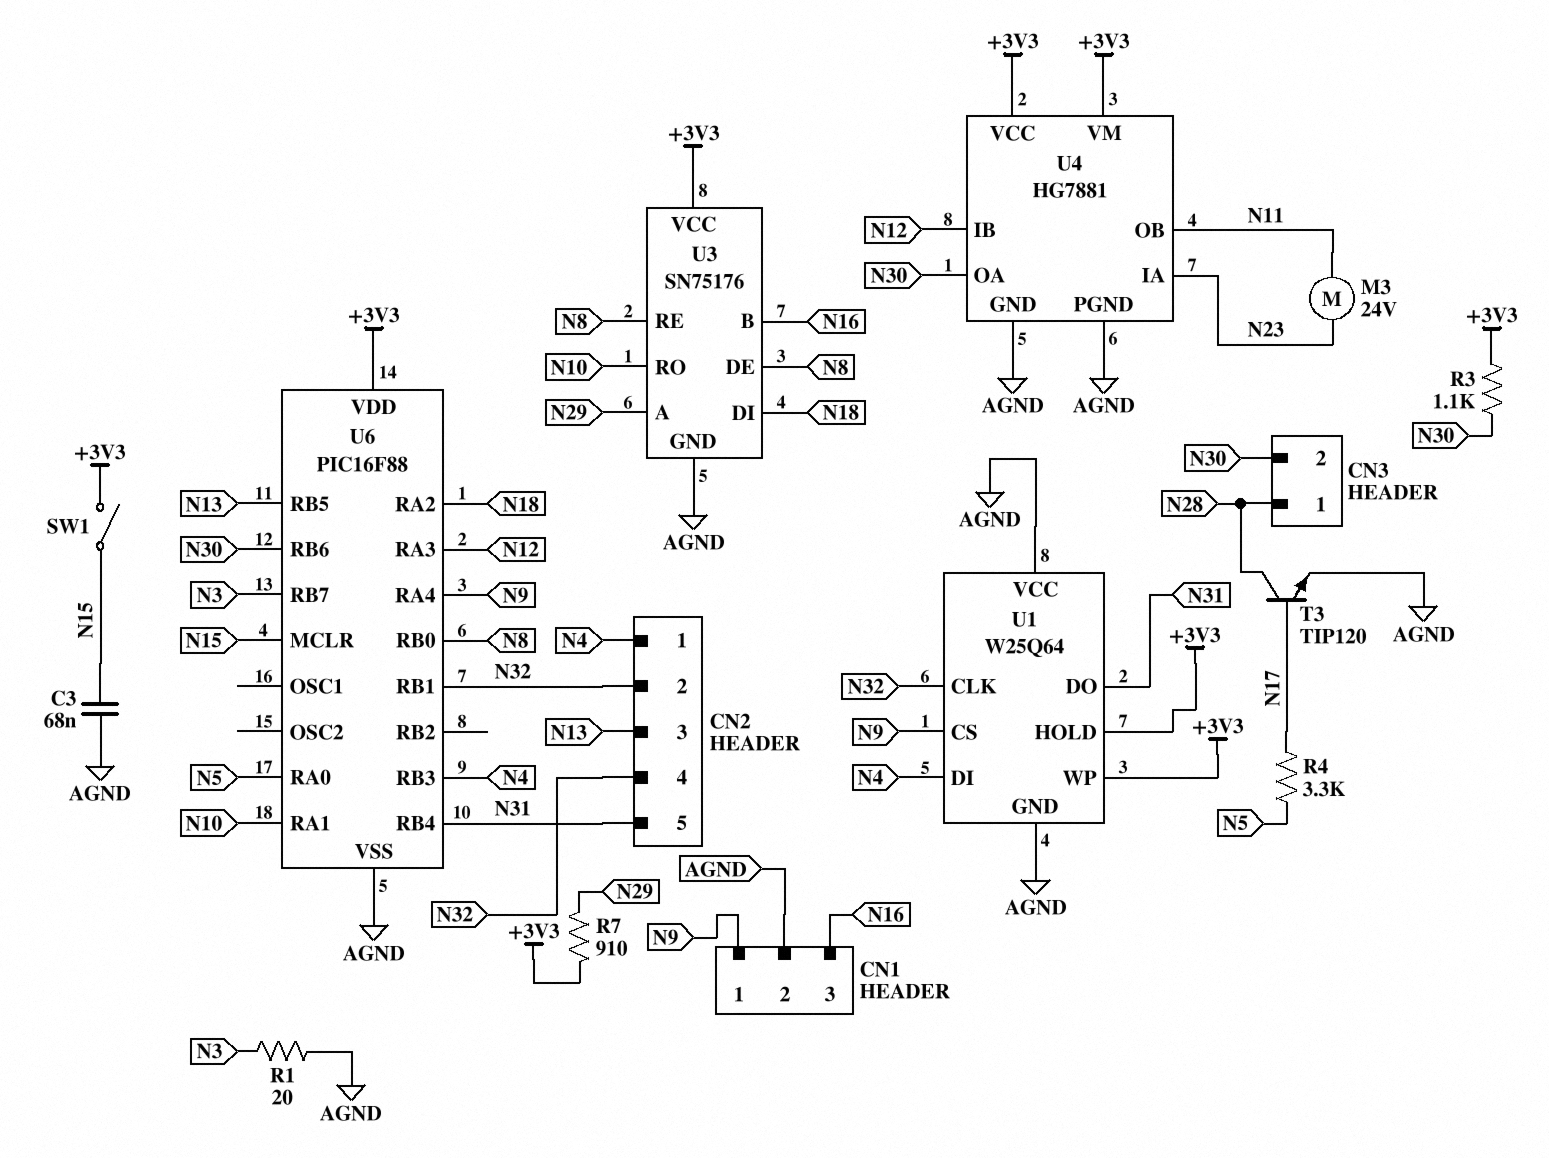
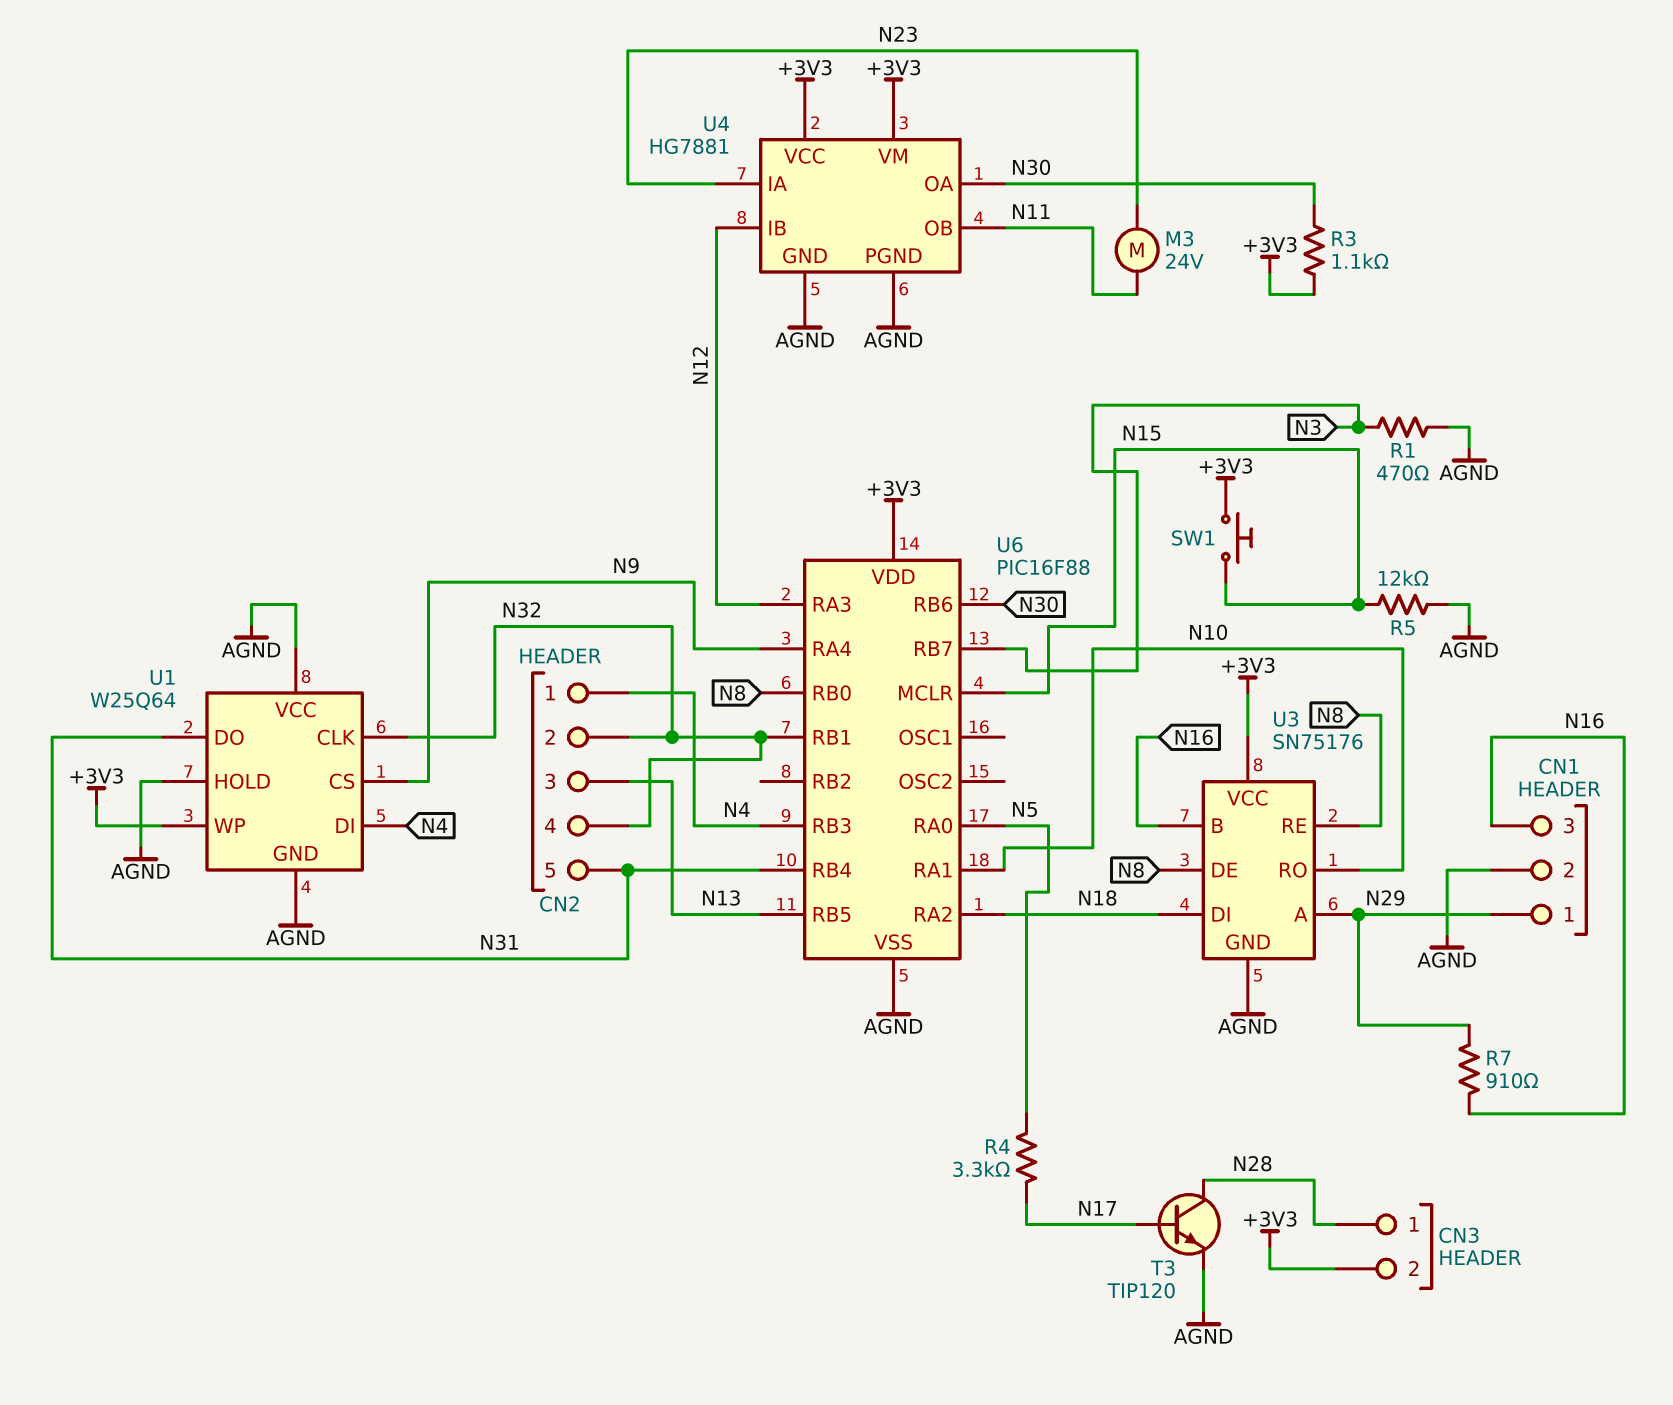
C3: 68nF (AGND, N15) -> none
CN1 pin 1: N9 -> N29
CN3 pin 2: N30 -> +3V3
R1: 20 (AGND, N3) -> 470 (AGND, N3)
R5: none -> 12k (AGND, N15)
R7: 910 (+3V3, N29) -> 910 (N16, N29)
SW1: switch (+3V3, N15) -> button (+3V3, N15)
U1 pin HOLD: +3V3 -> AGND

